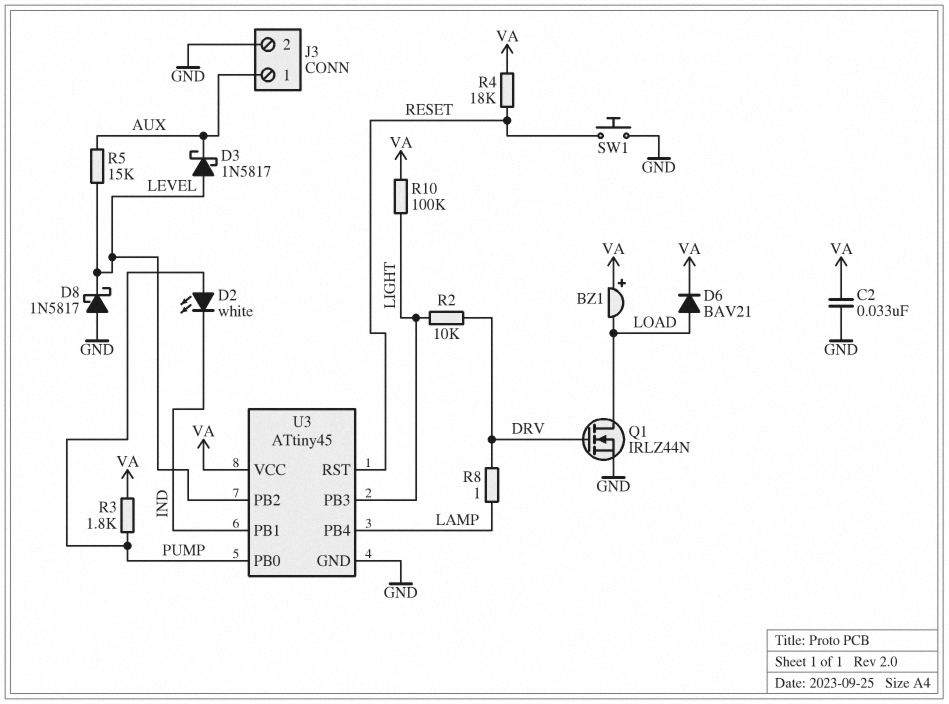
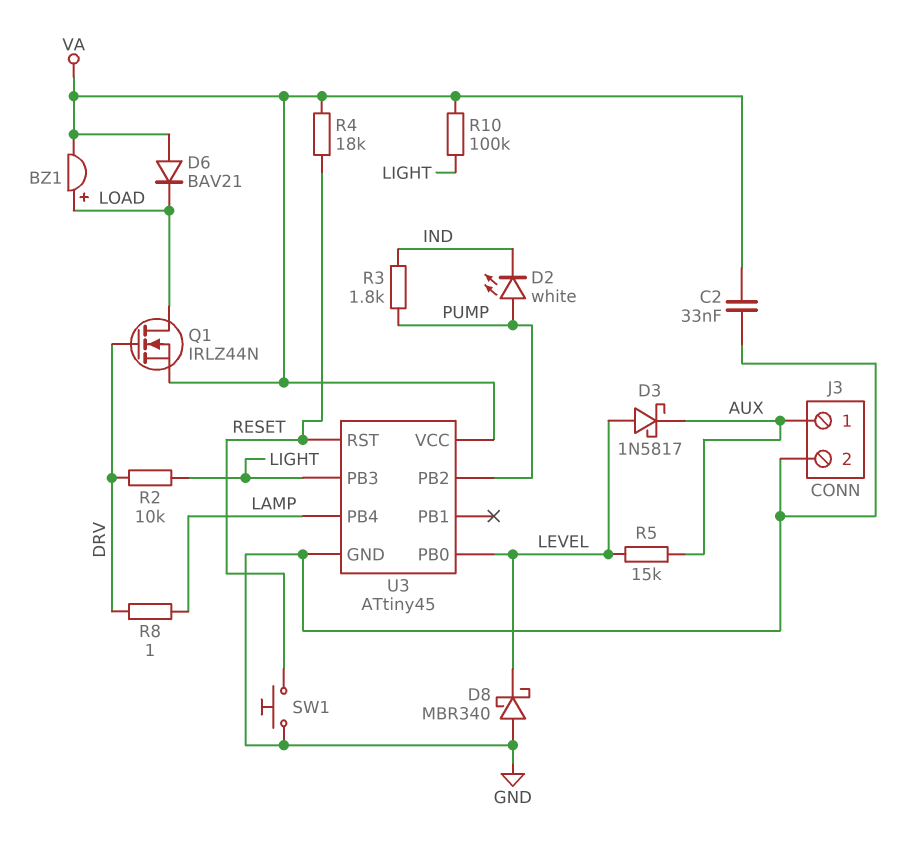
BZ1: buzzer (plus VA, minus LOAD) -> buzzer (plus LOAD, minus VA)
D6: diode BAV21 (A LOAD, K VA) -> diode BAV21 (A VA, K LOAD)
D8: schottky 1N5817 (A GND, K LEVEL) -> schottky MBR340 (A GND, K LEVEL)
Q1: NMOS IRLZ44N (G DRV, D LOAD, S GND) -> NMOS IRLZ44N (G DRV, D LOAD, S VA)
R3: 1.8k (PUMP, VA) -> 1.8k (IND, PUMP)
U3 pin PB0: PUMP -> LEVEL
U3 pin PB1: IND -> none
U3 pin PB2: LEVEL -> PUMP

